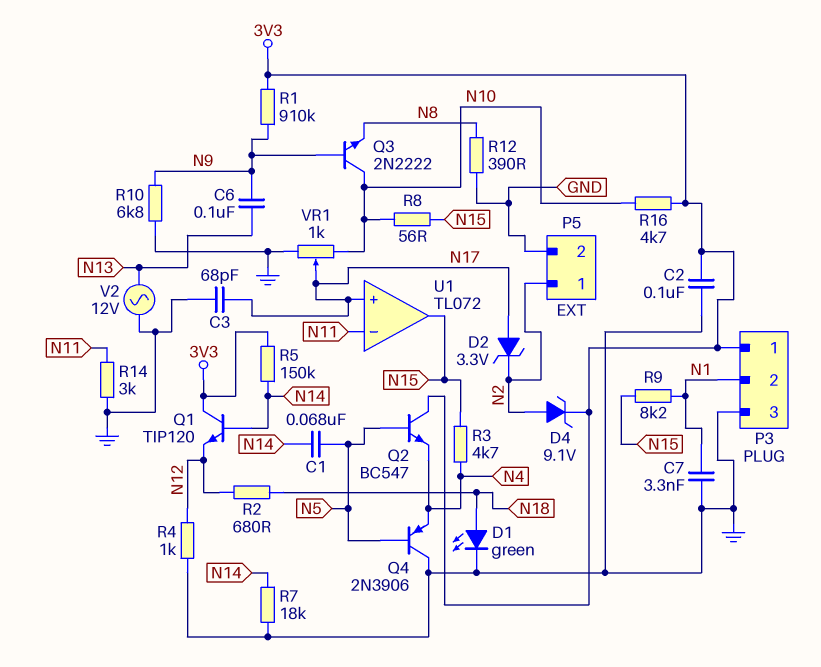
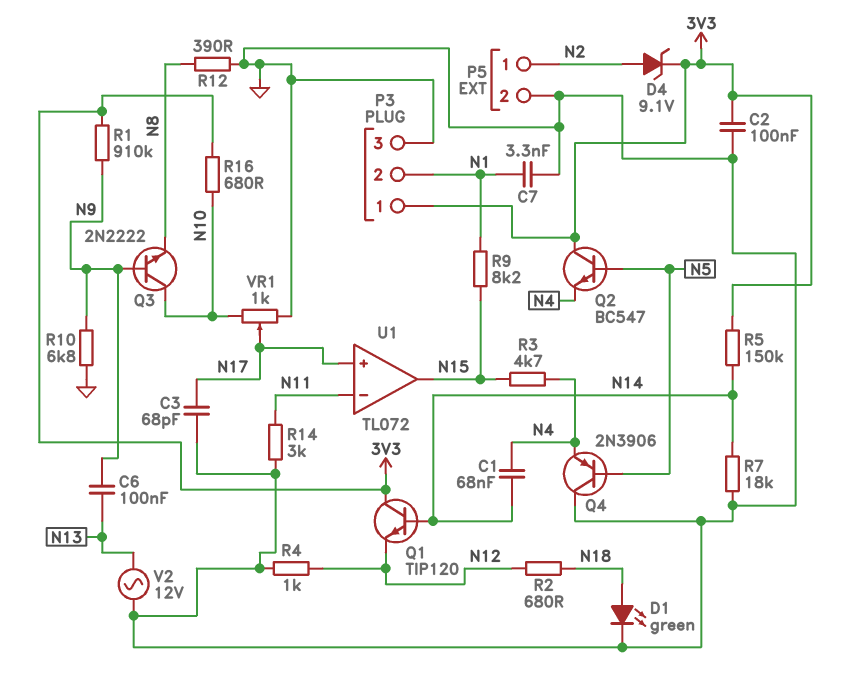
C1: 68nF (N5, N14) -> 68nF (N4, N14)
D2: zener 3.3V (A N17, K N2) -> none
R8: 56 (N10, N15) -> none
R16: 4.7k (3V3, N10) -> 680 (3V3, N10)

